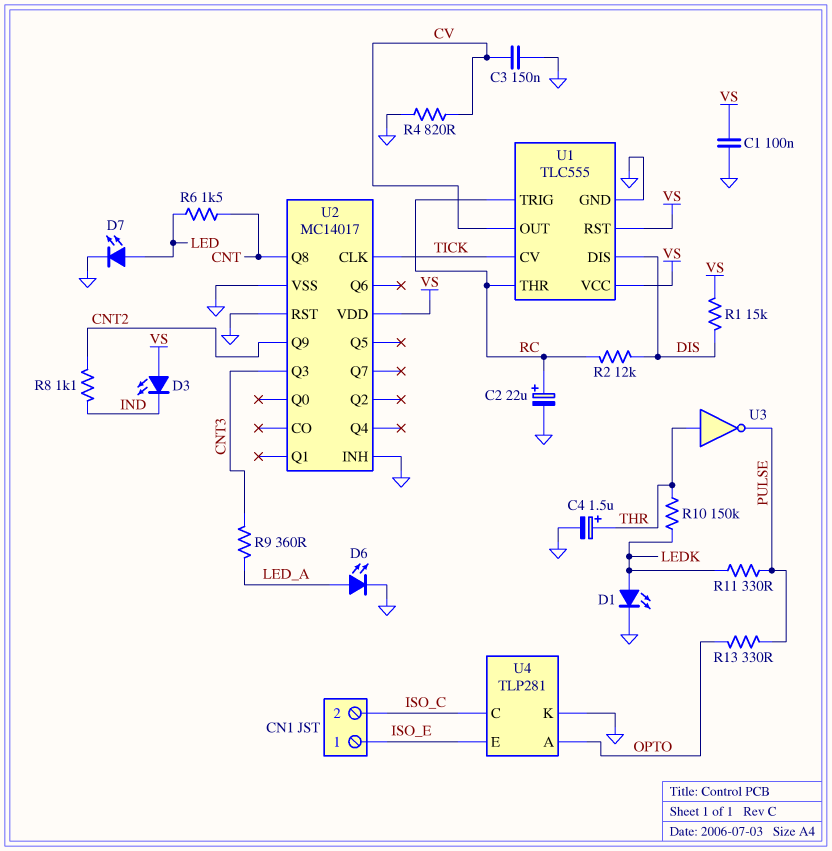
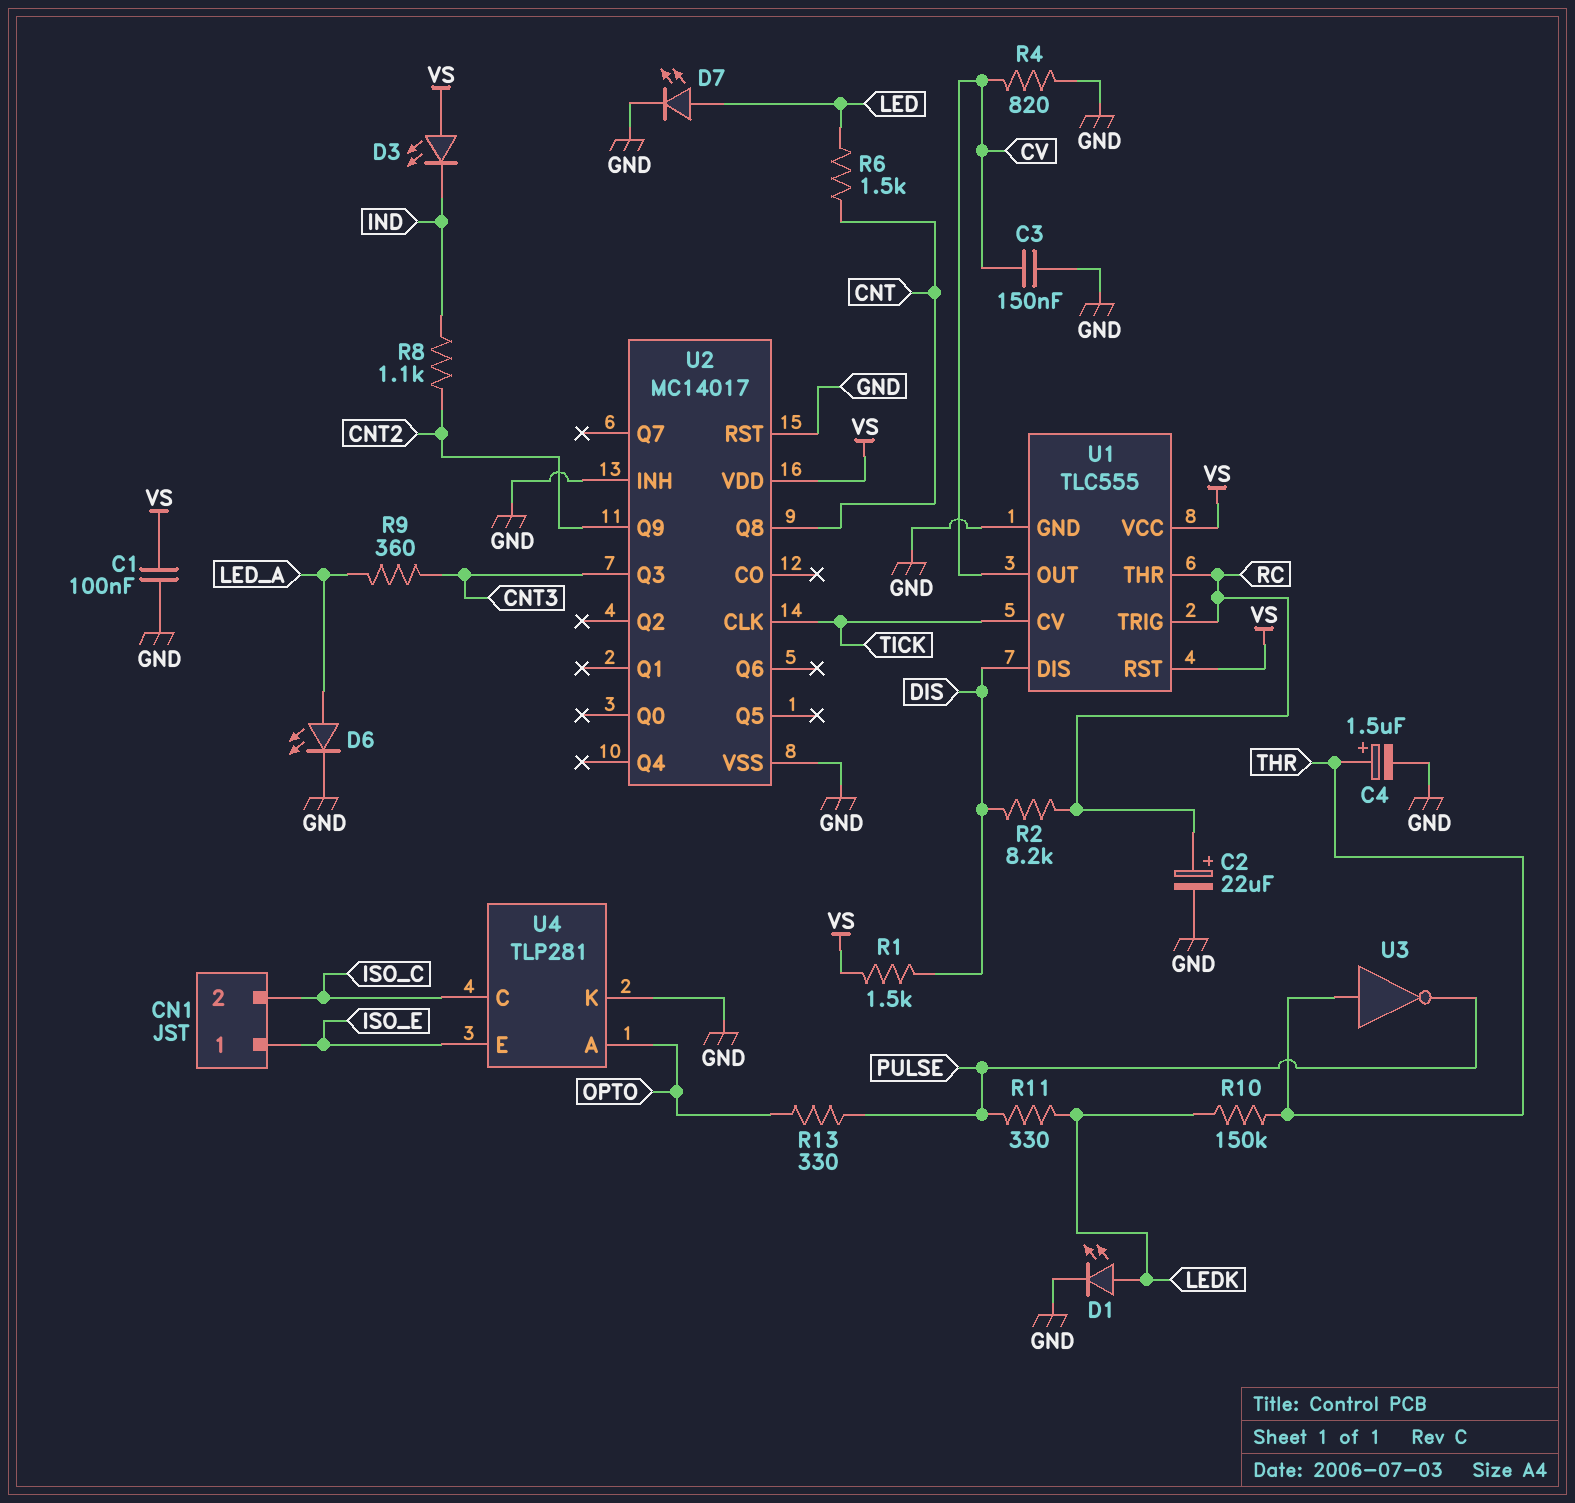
R1: 15k (DIS, VS) -> 1.5k (DIS, VS)
R2: 12k (DIS, RC) -> 8.2k (DIS, RC)

